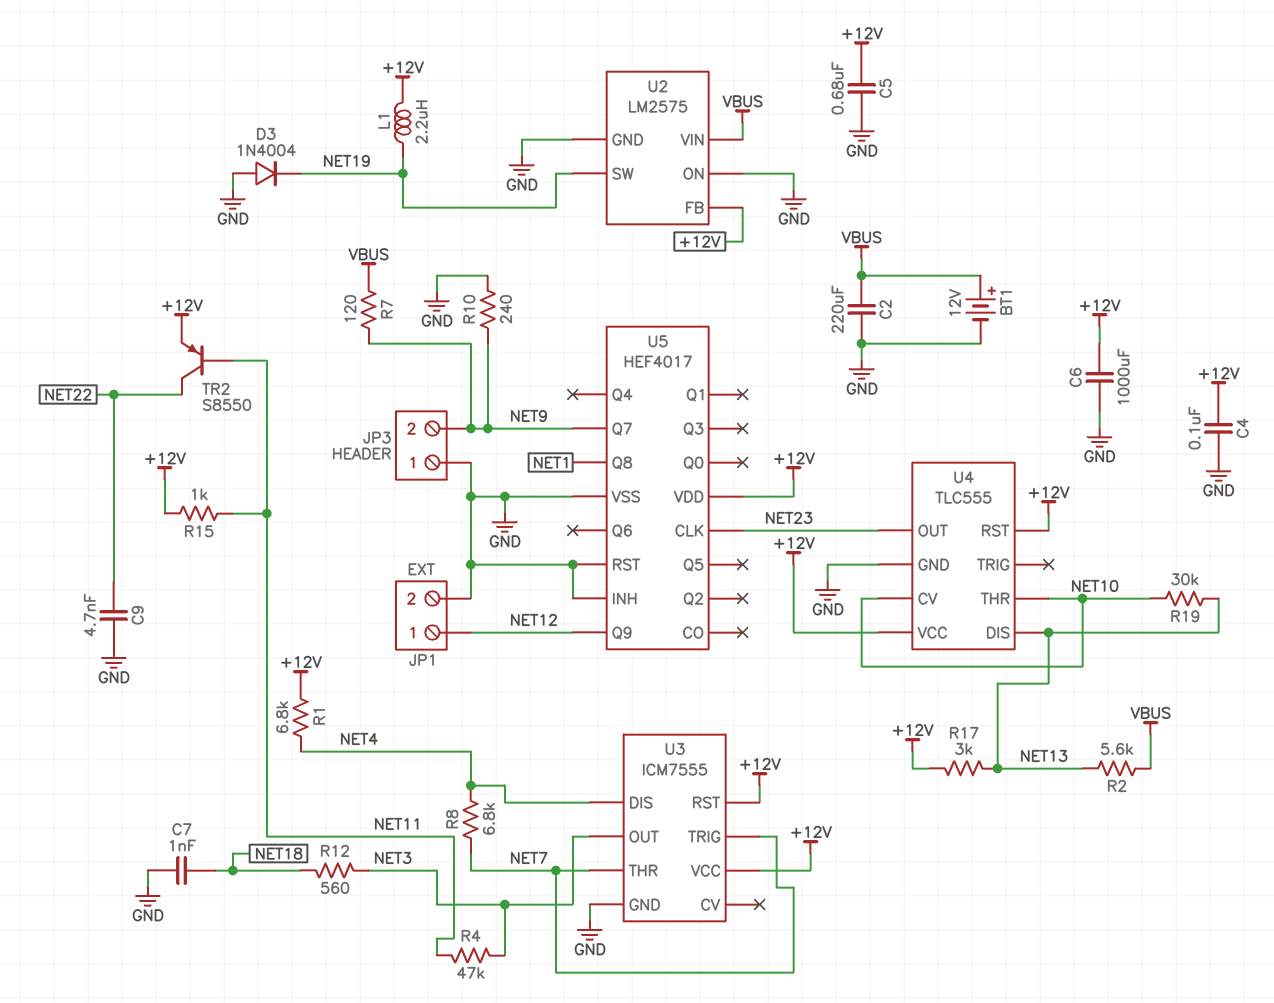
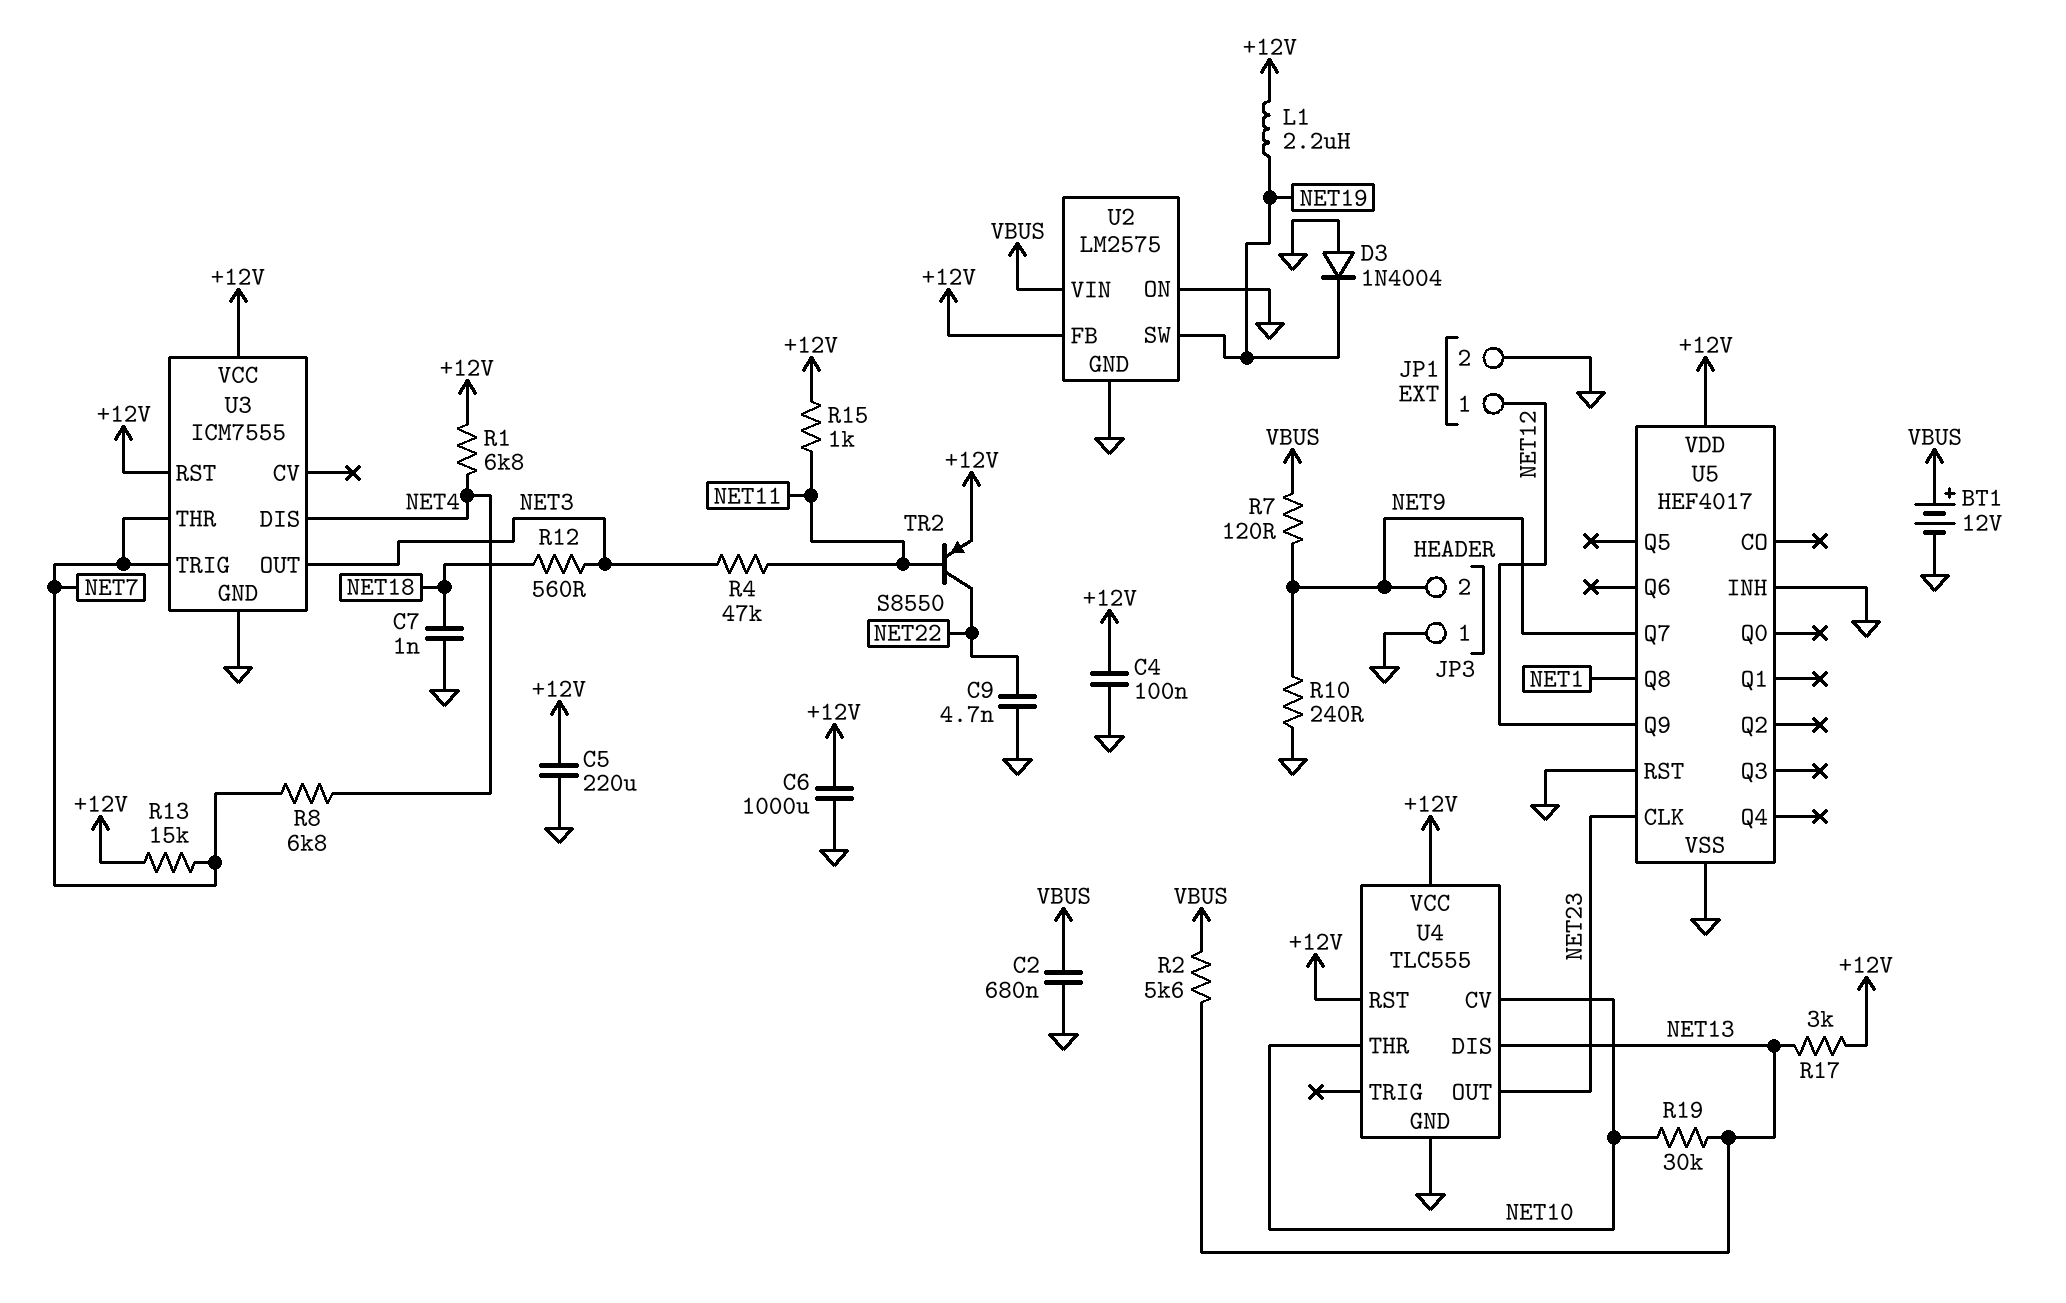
C2: 220uF (GND, VBUS) -> 680nF (GND, VBUS)
C5: 680nF (+12V, GND) -> 220uF (+12V, GND)
R13: none -> 15k (+12V, NET7)

